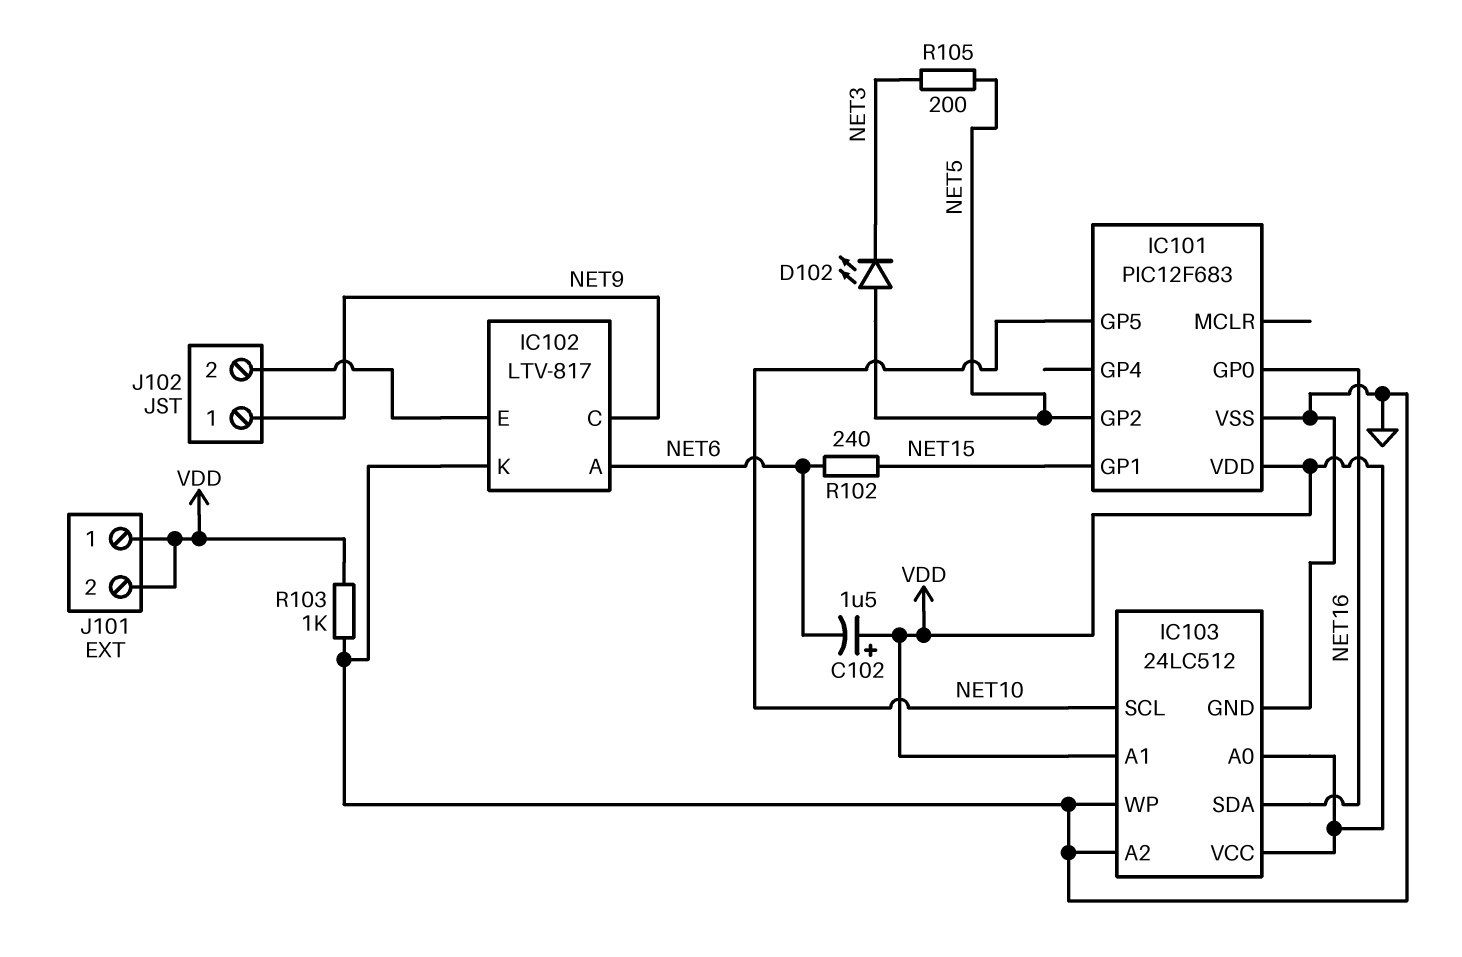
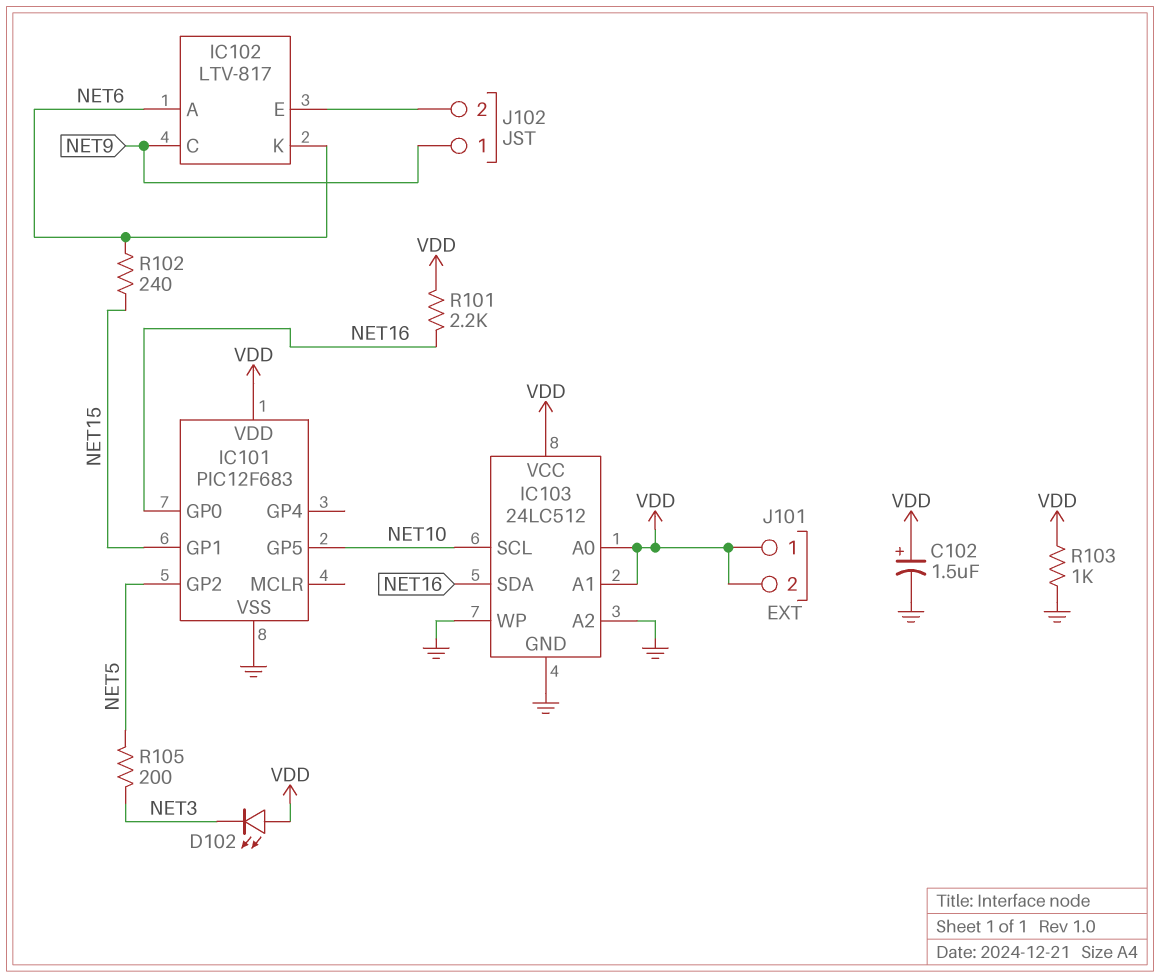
C102: 1.5uF (plus VDD, minus NET6) -> 1.5uF (plus VDD, minus GND)
D102: LED (A NET5, K NET3) -> LED (A VDD, K NET3)
IC102 pin K: GND -> NET6
R101: none -> 2.2k (NET16, VDD)

